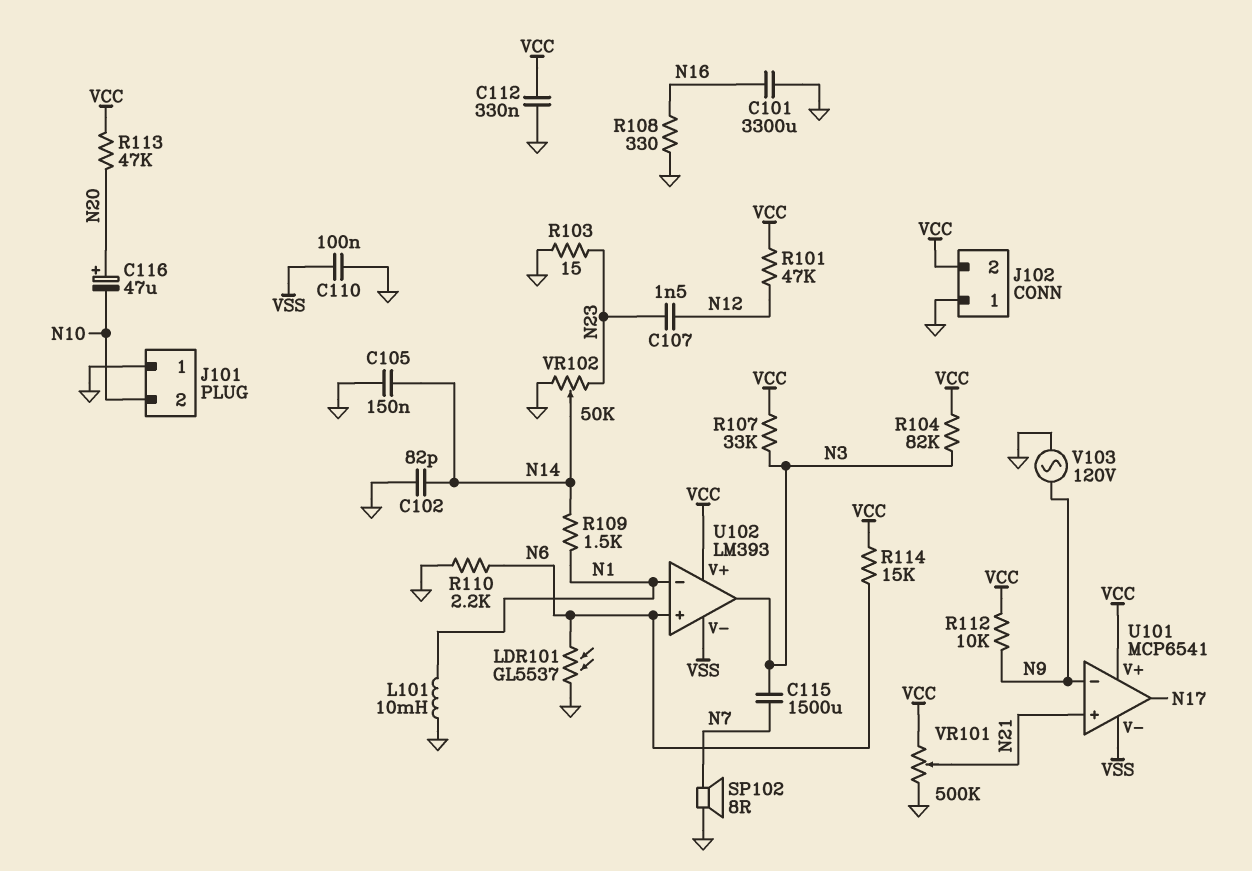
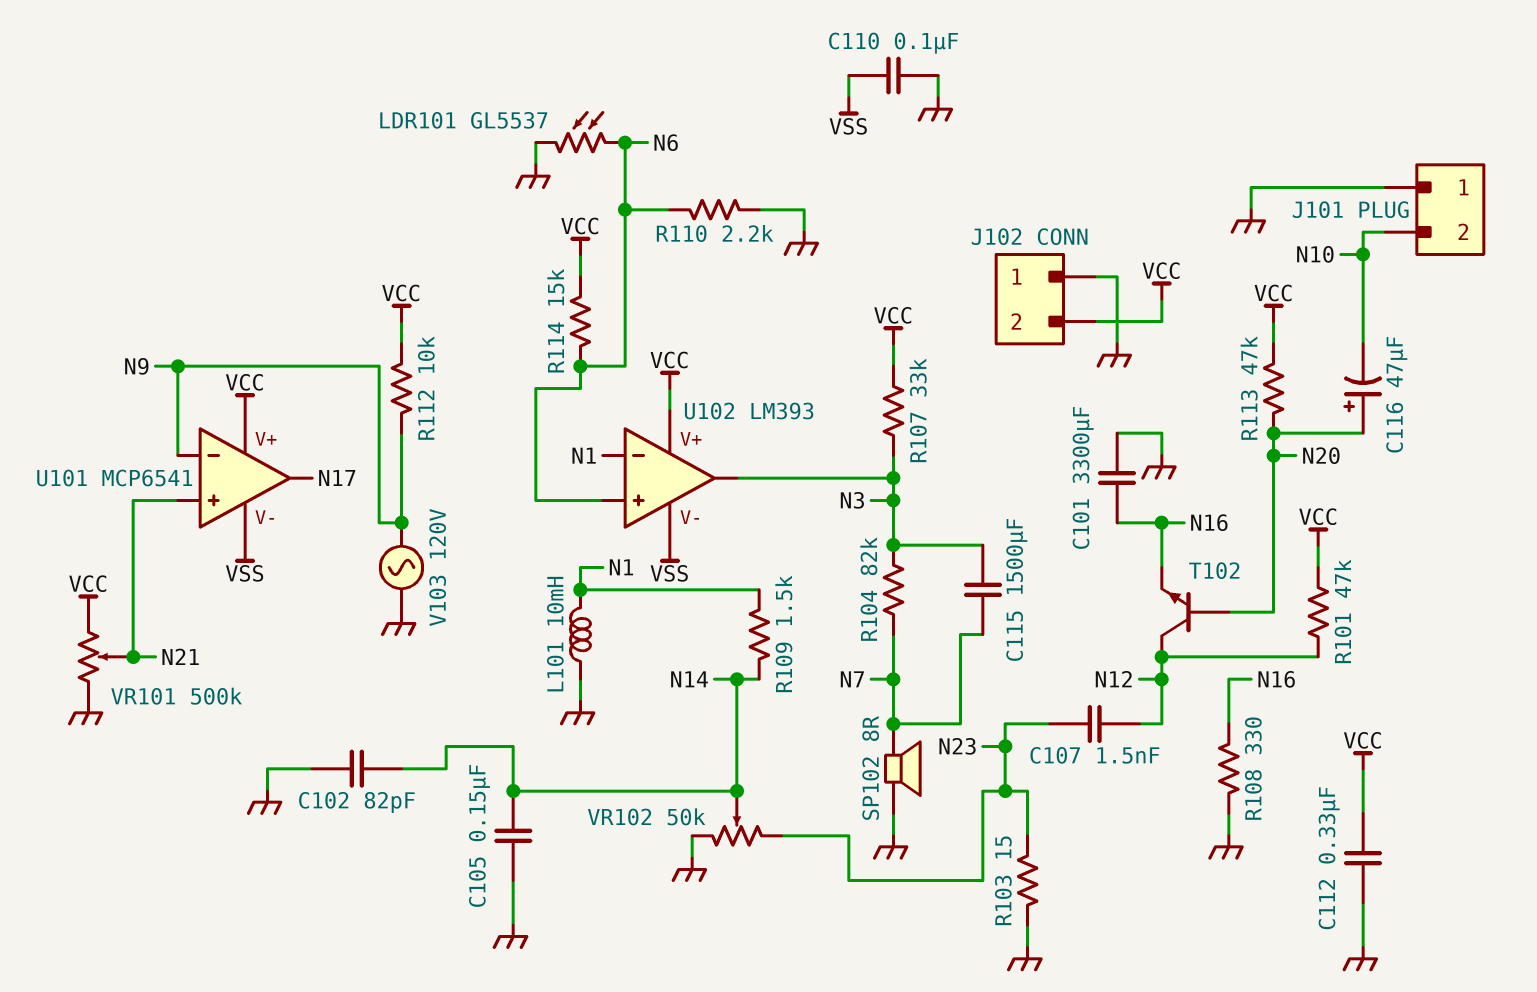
R104: 82k (N3, VCC) -> 82k (N3, N7)
T102: none -> NPN (B N20, C N12, E N16)

